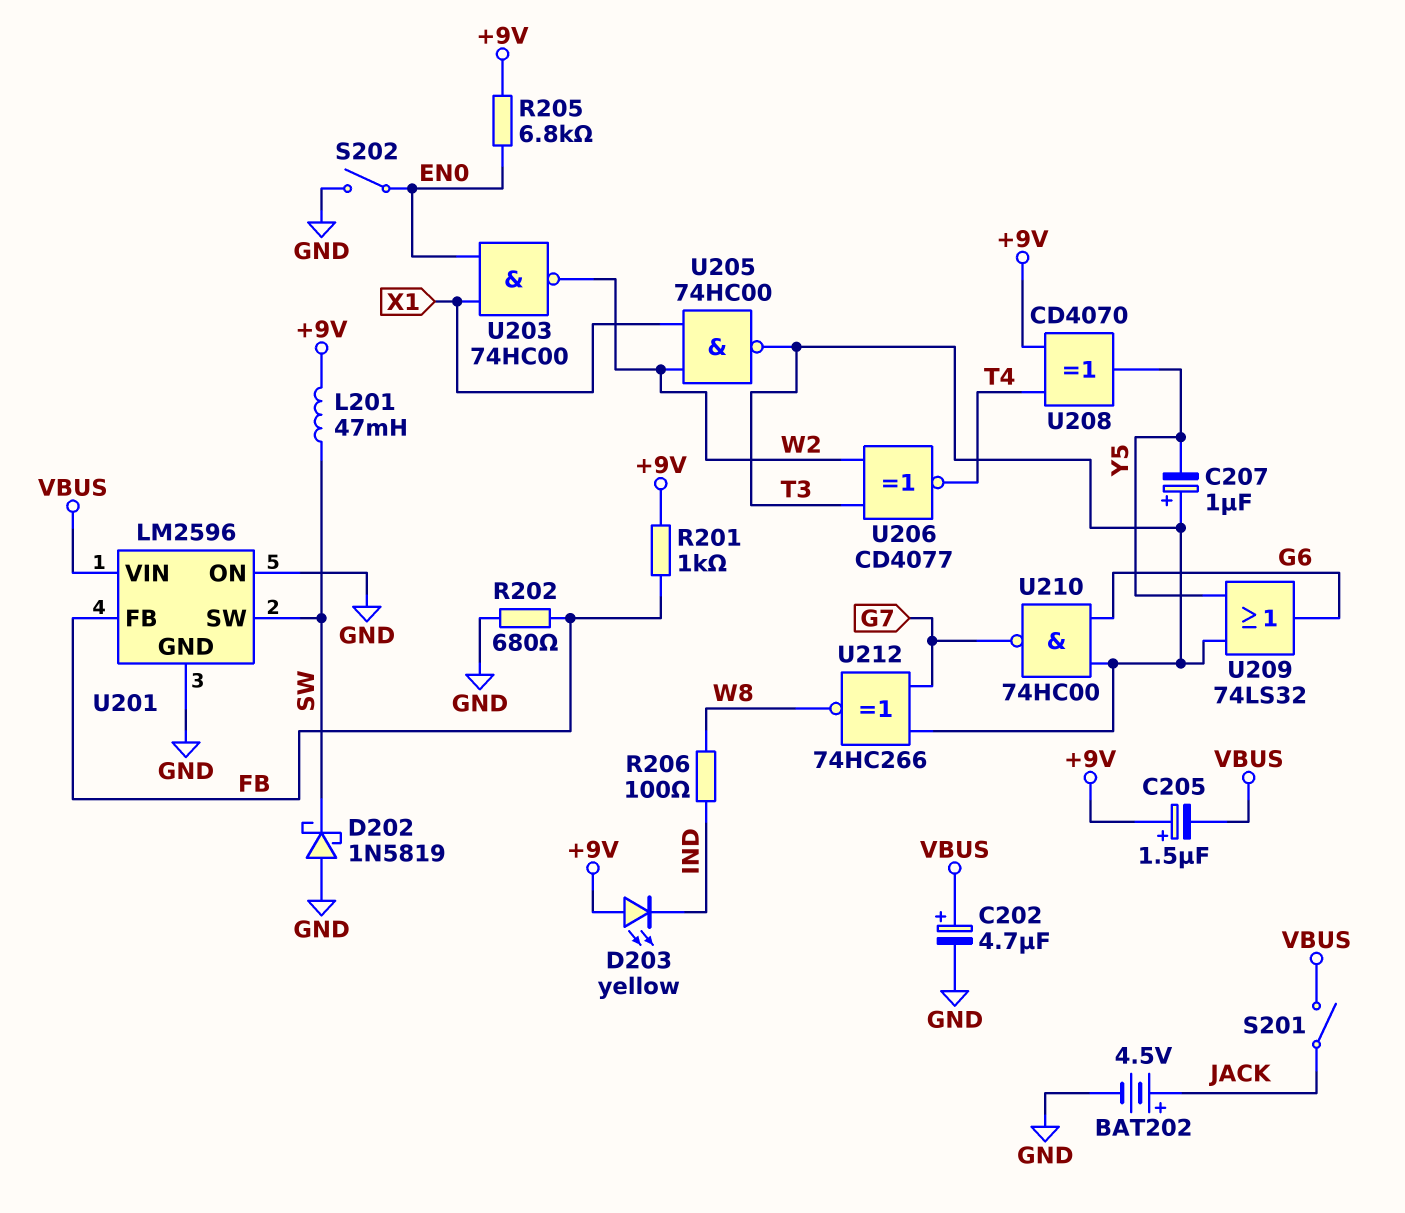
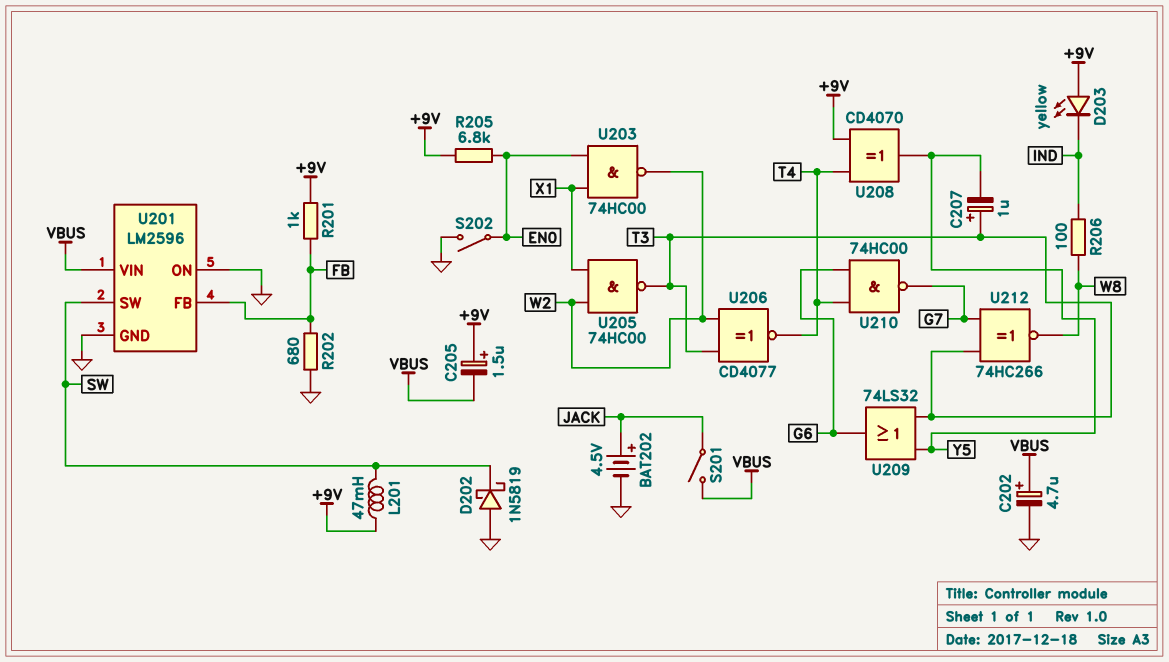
U210: NAND 74HC00 (in G6, in T3, out G7) -> NAND 74HC00 (in G6, in T4, out G7)

